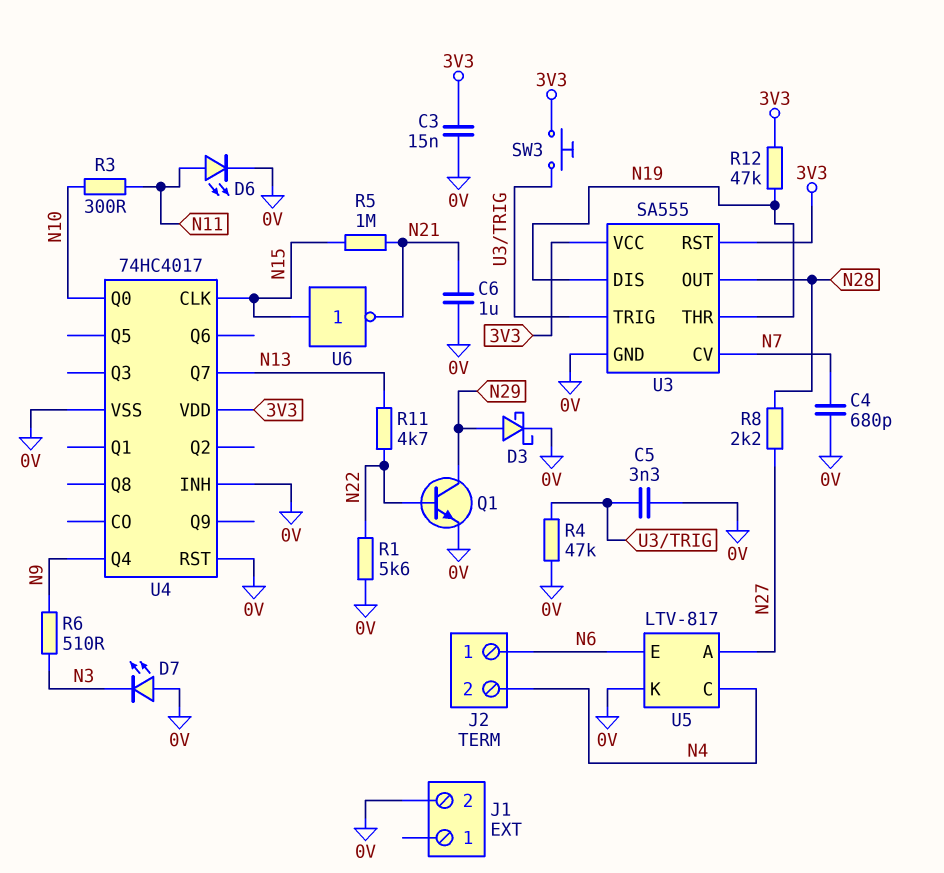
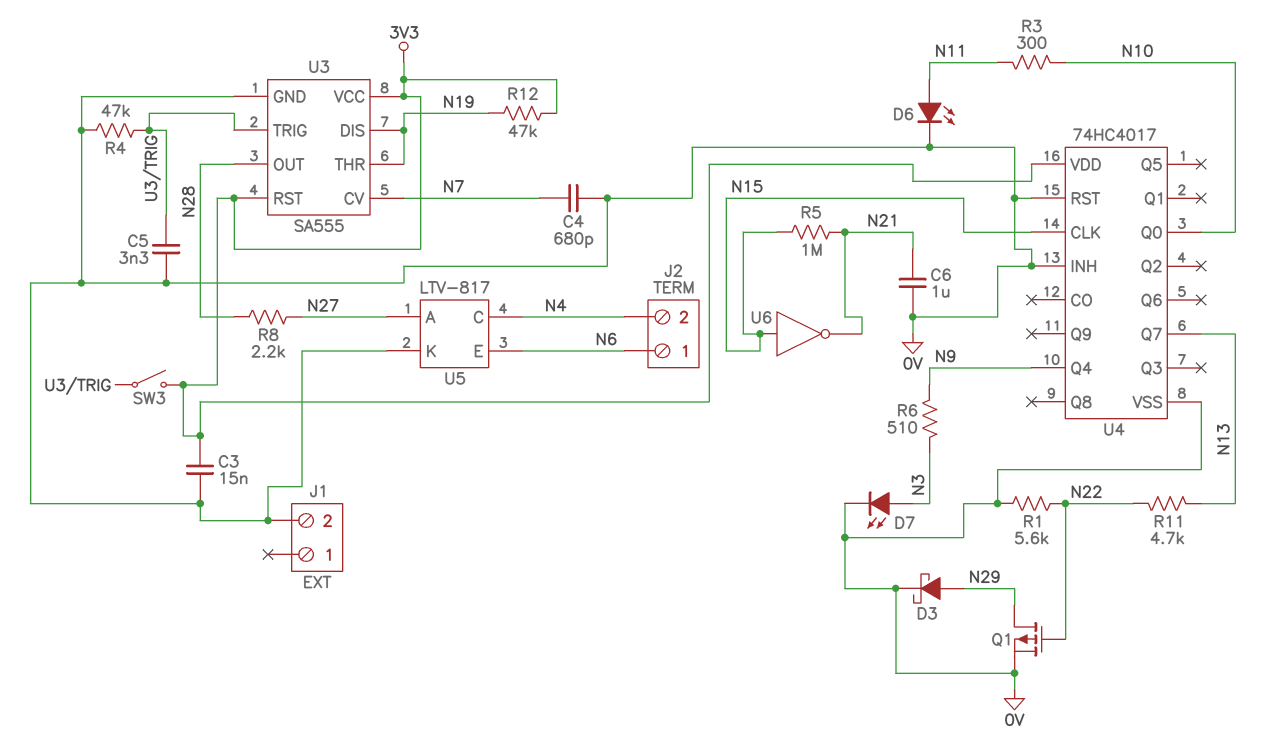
D7: LED (A 0V, K N3) -> LED (A N3, K 0V)
Q1: NPN (B N22, C N29, E 0V) -> PMOS (G N22, D N29, S 0V)
SW3: button (3V3, U3/TRIG) -> switch (3V3, U3/TRIG)

